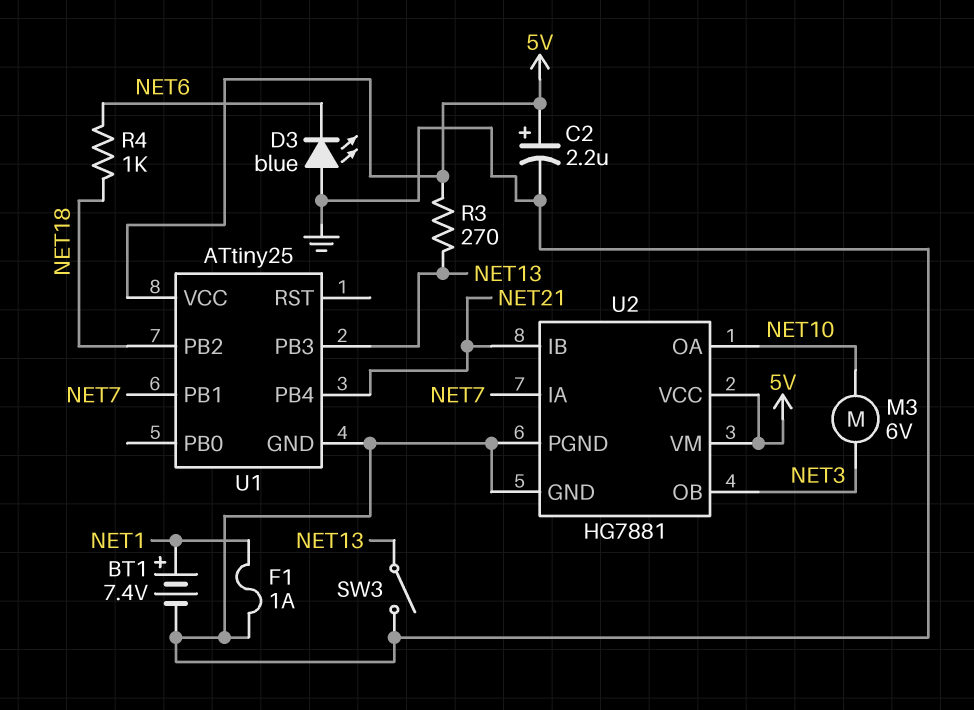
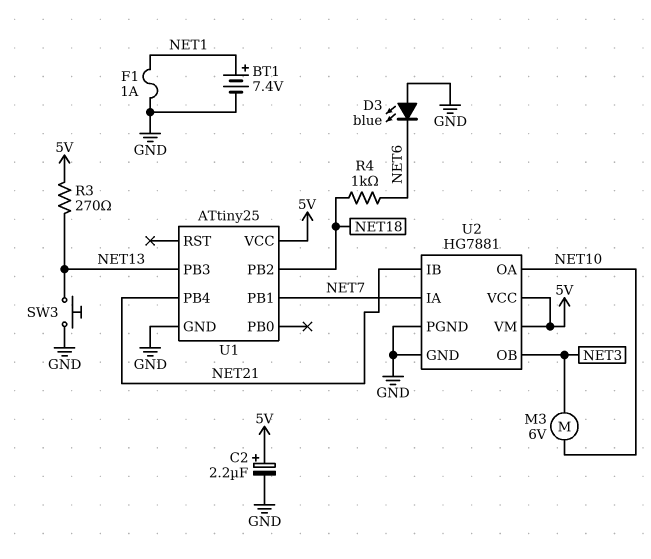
SW3: switch (GND, NET13) -> button (GND, NET13)

